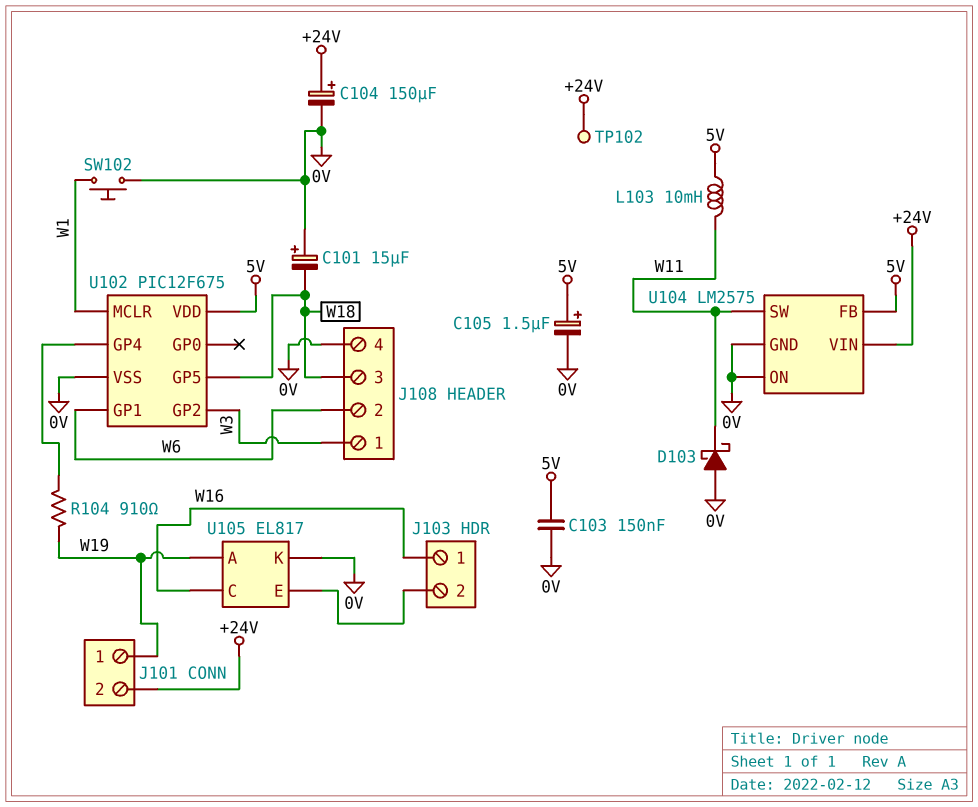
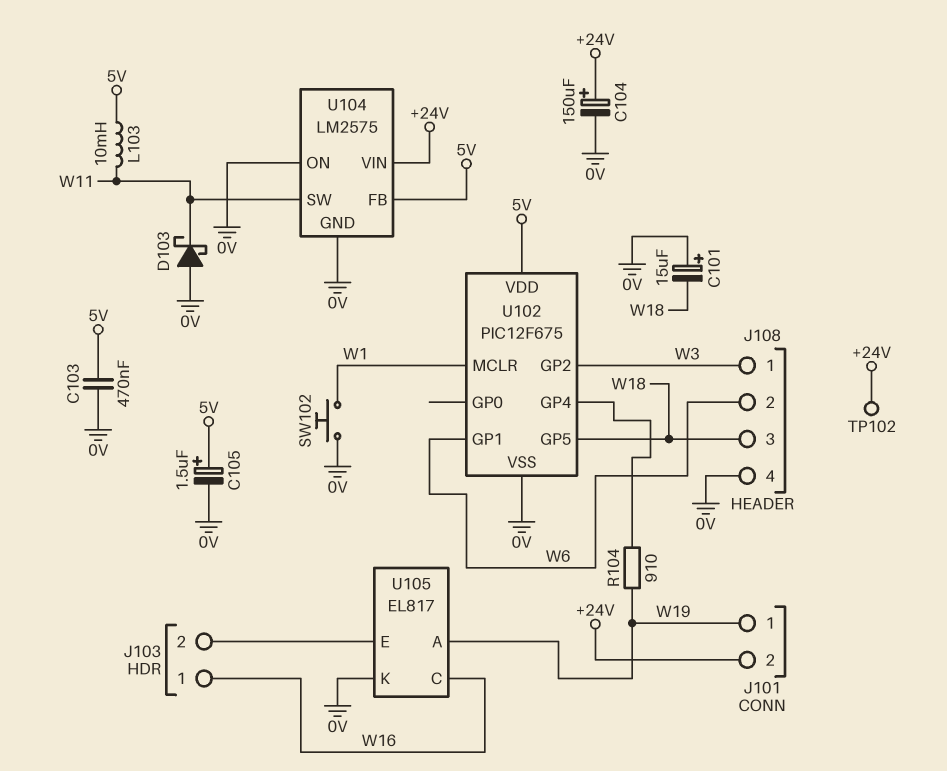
C103: 150nF (0V, 5V) -> 470nF (0V, 5V)

